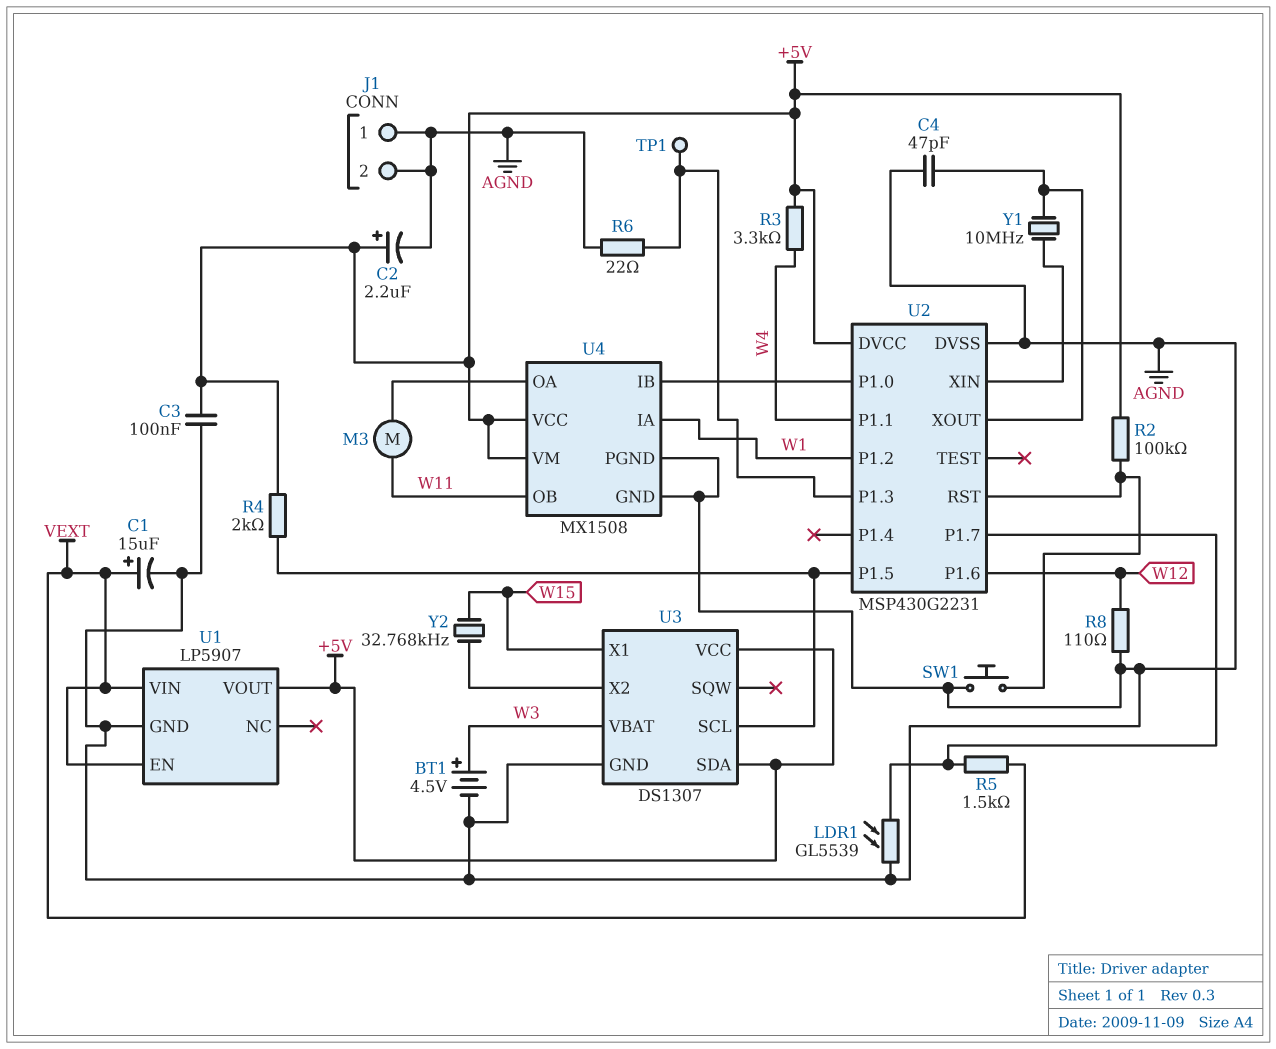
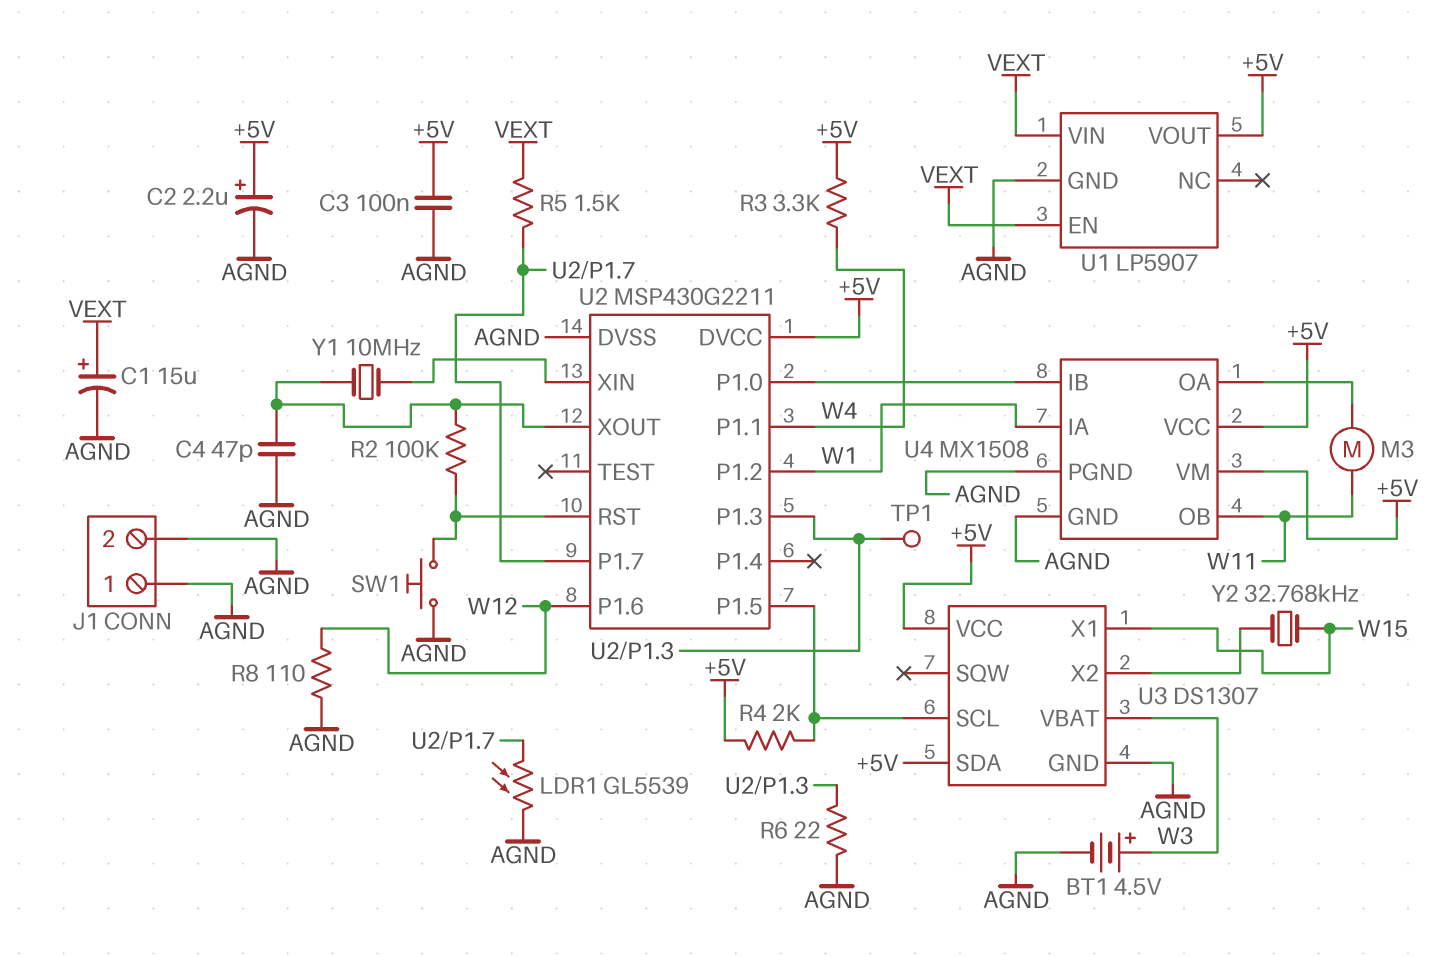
R2: 100k (+5V, U2/RST) -> 100k (U2/RST, U2/XOUT)
U2: MSP430G2231 -> MSP430G2211

